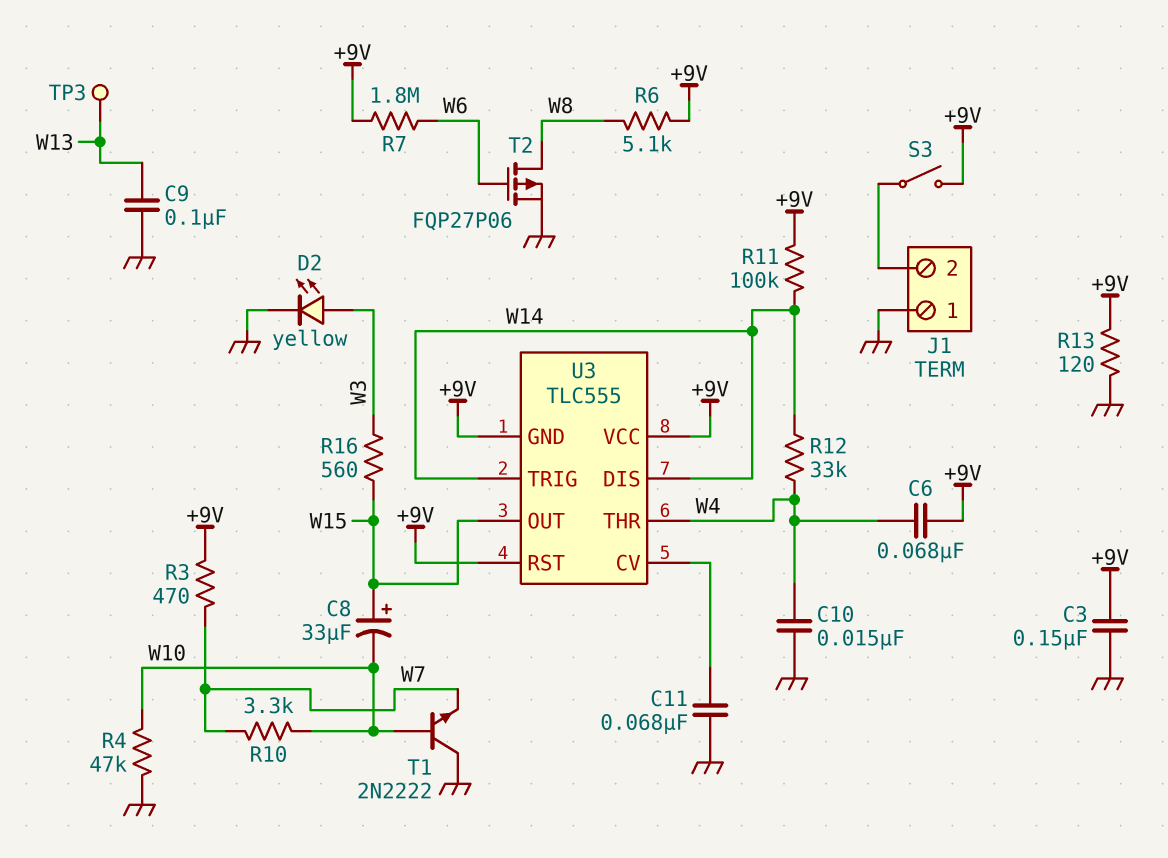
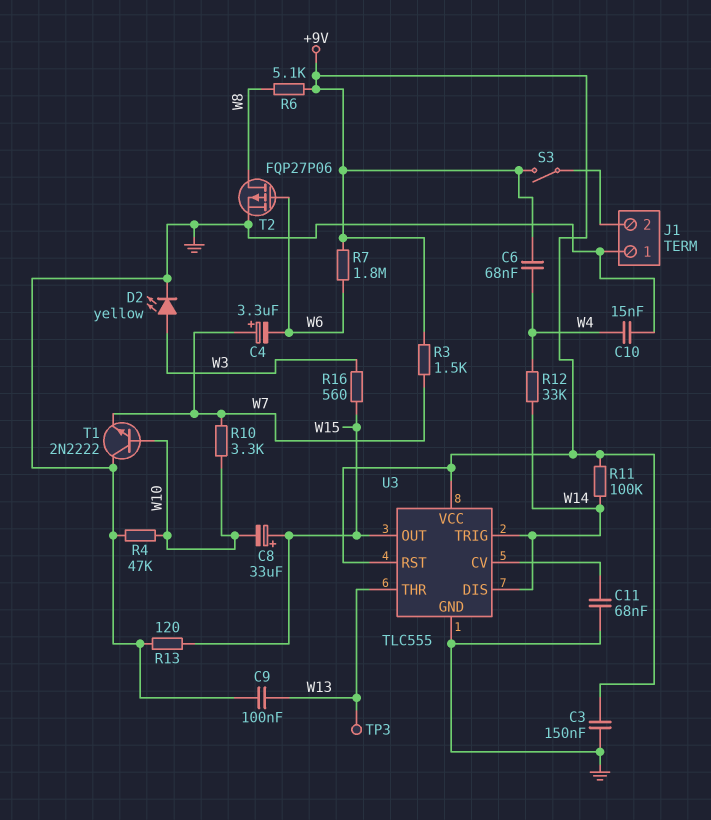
C4: none -> 3.3uF (plus W7, minus W6)
R3: 470 (+9V, W7) -> 1.5k (+9V, W7)
R13: 120 (+9V, GND) -> 120 (GND, W15)
U3 pin GND: +9V -> GND
U3 pin THR: W4 -> W13

